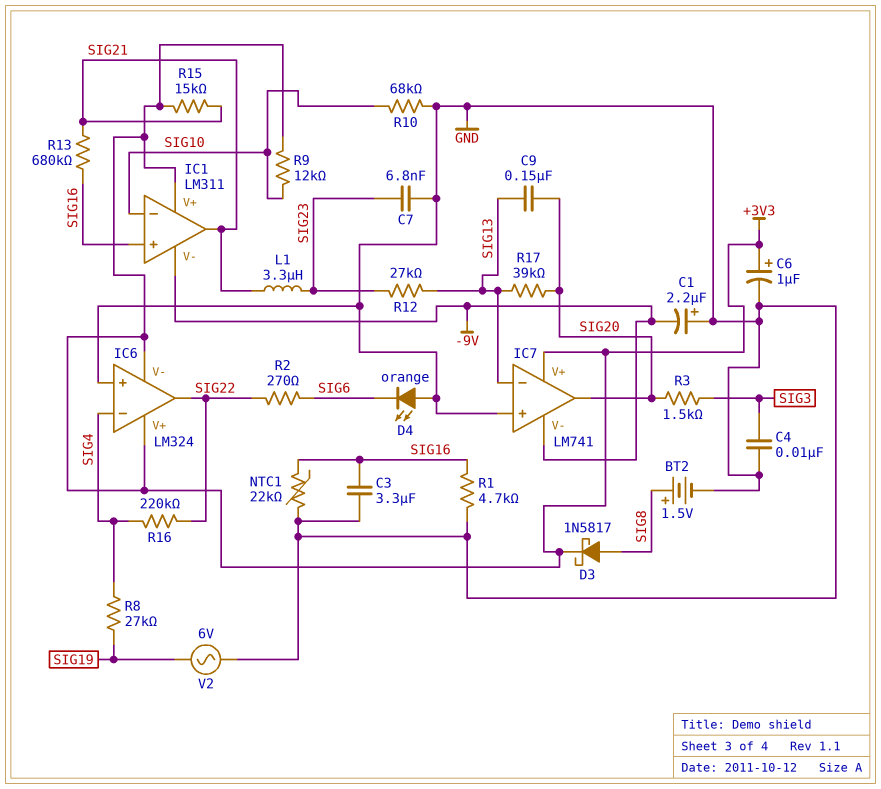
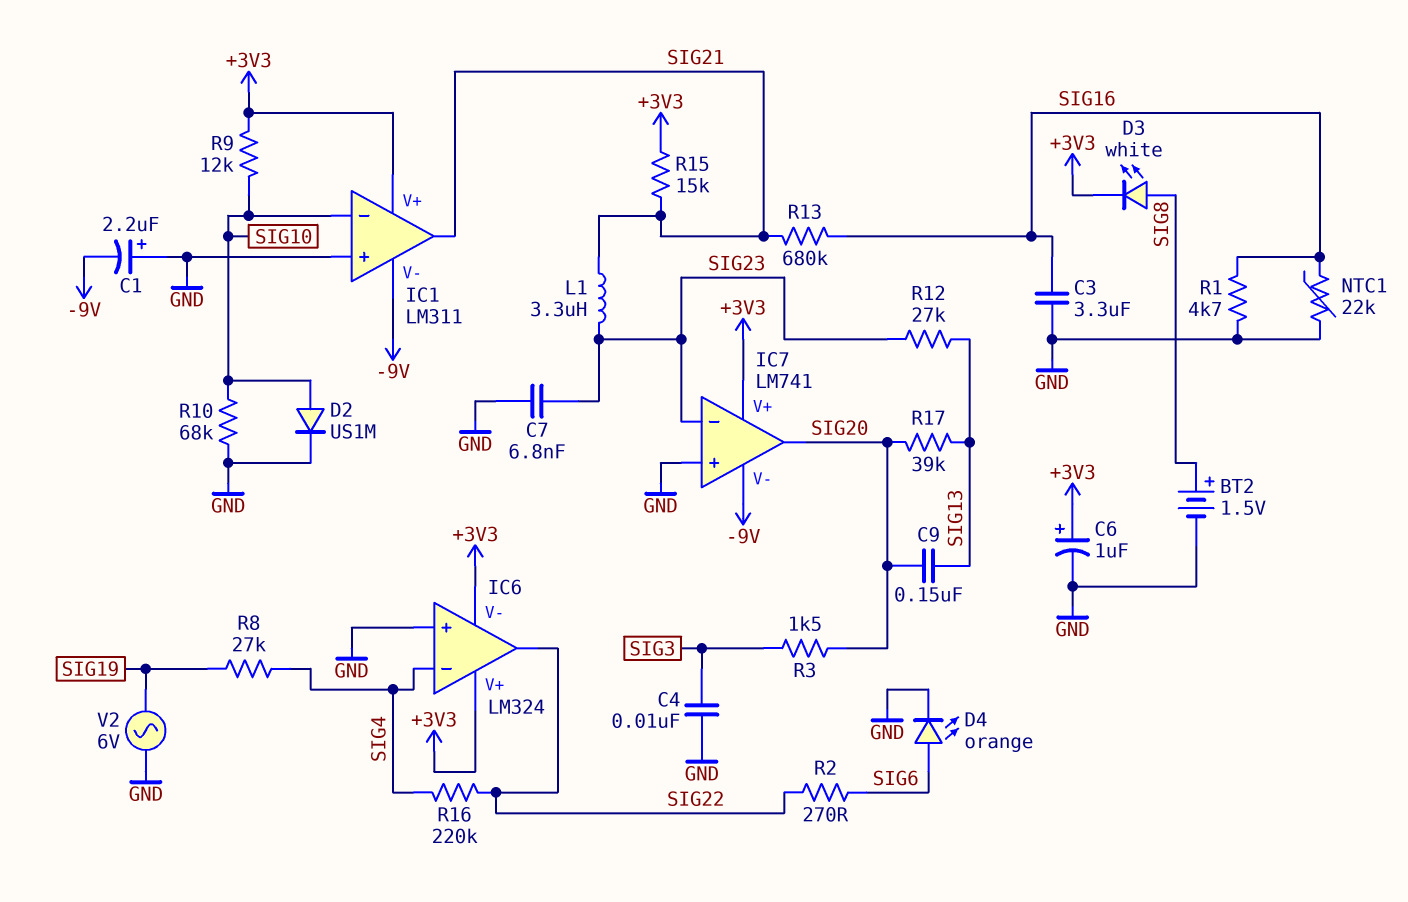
D2: none -> diode US1M (A SIG10, K GND)
D3: schottky 1N5817 (A SIG8, K +3V3) -> LED white (A SIG8, K +3V3)
D4: LED orange (A GND, K SIG6) -> LED orange (A SIG6, K GND)
IC1 pin in+: SIG16 -> GND
IC7 pin in-: SIG13 -> SIG23

